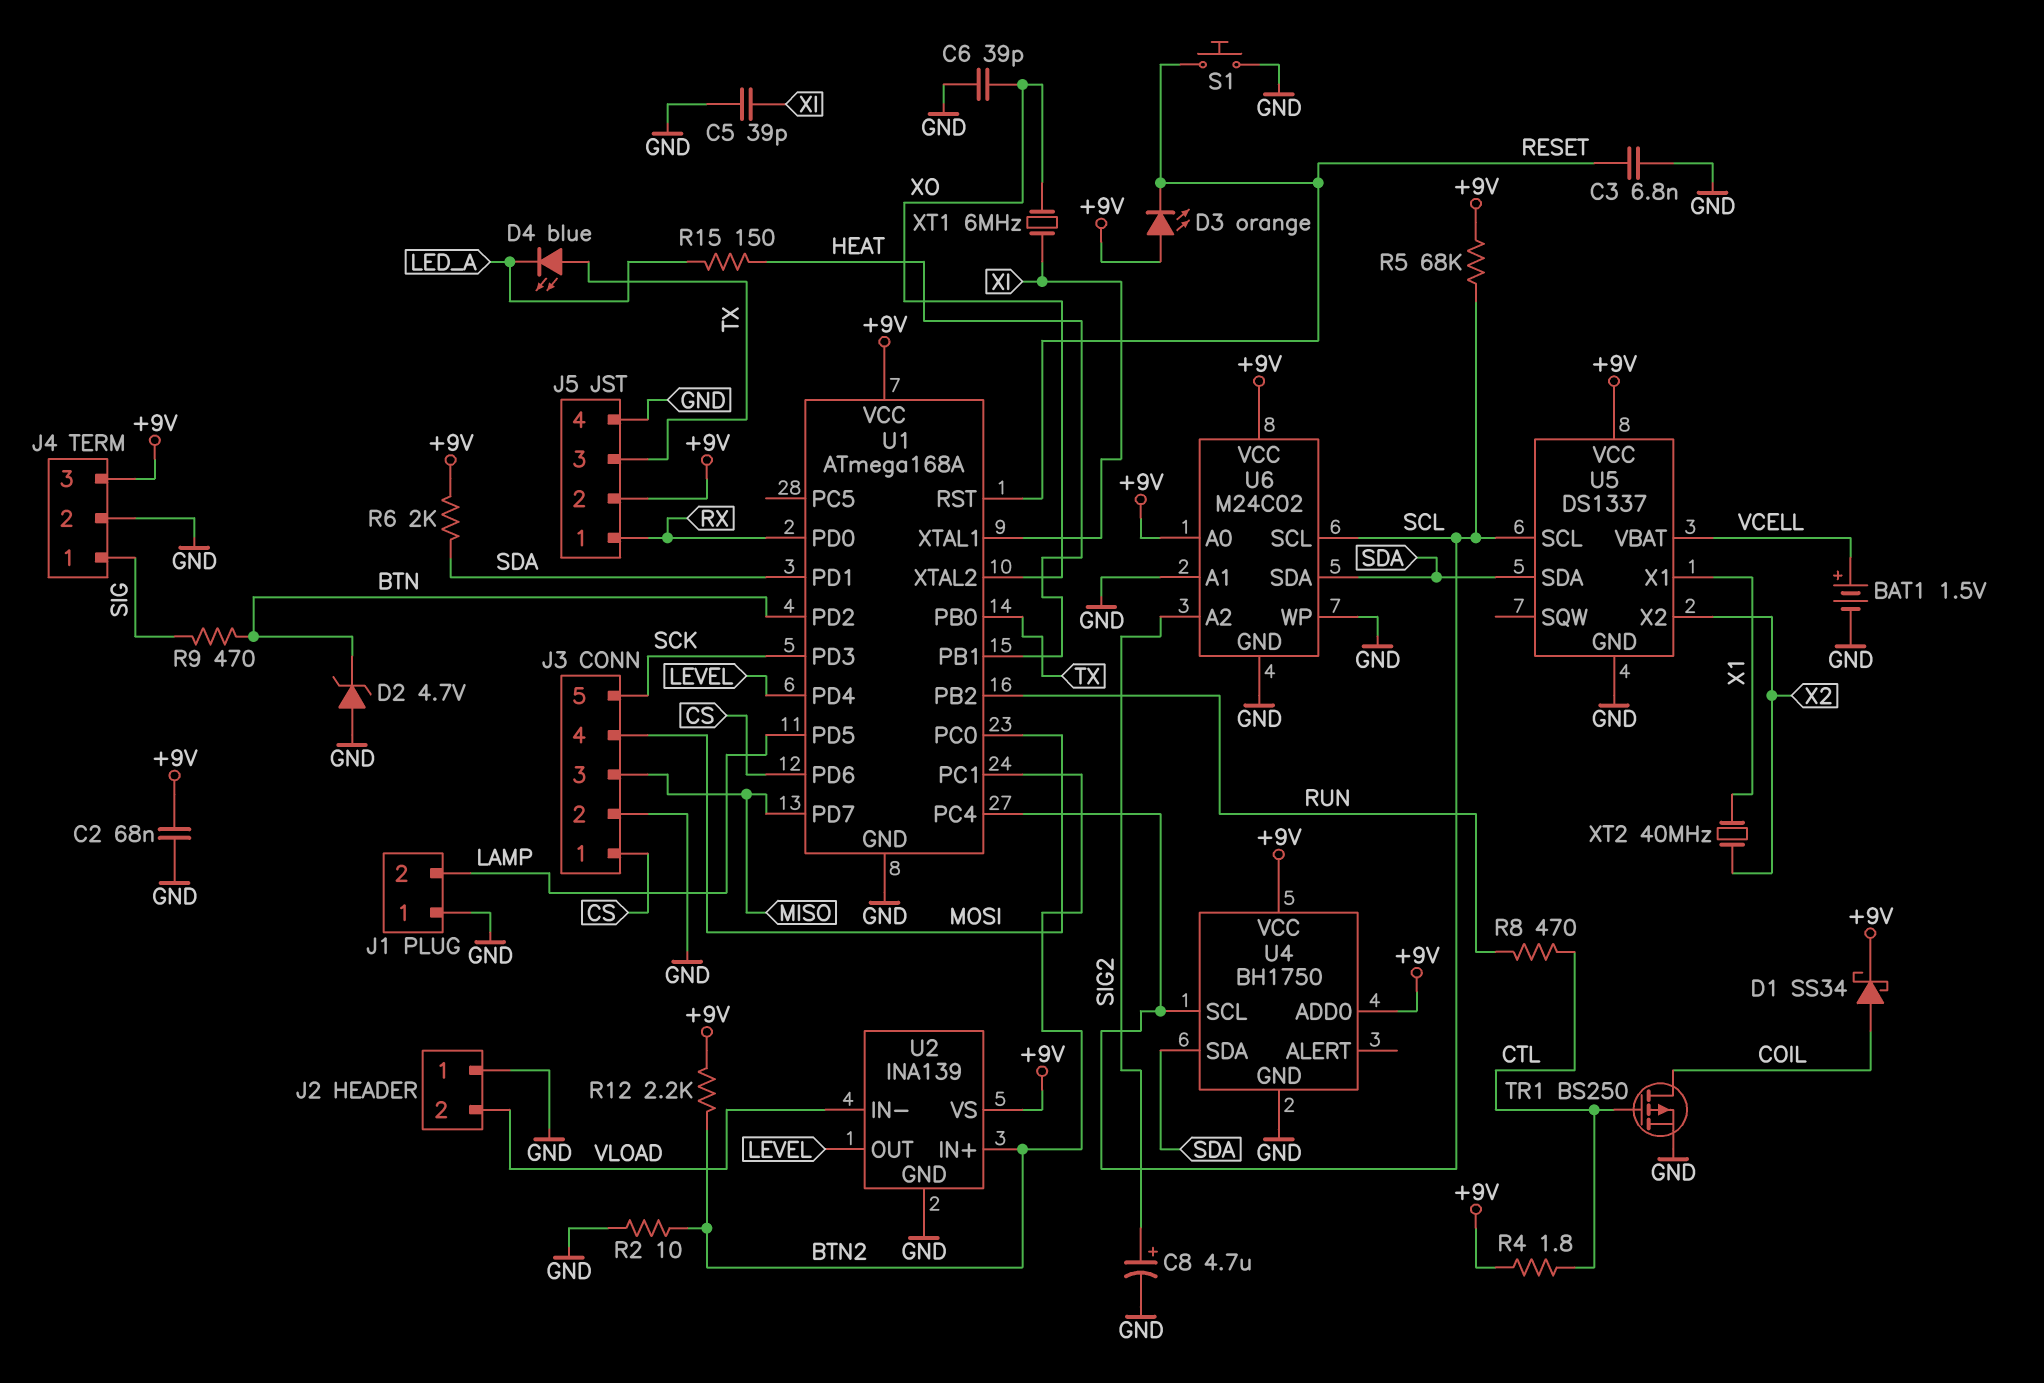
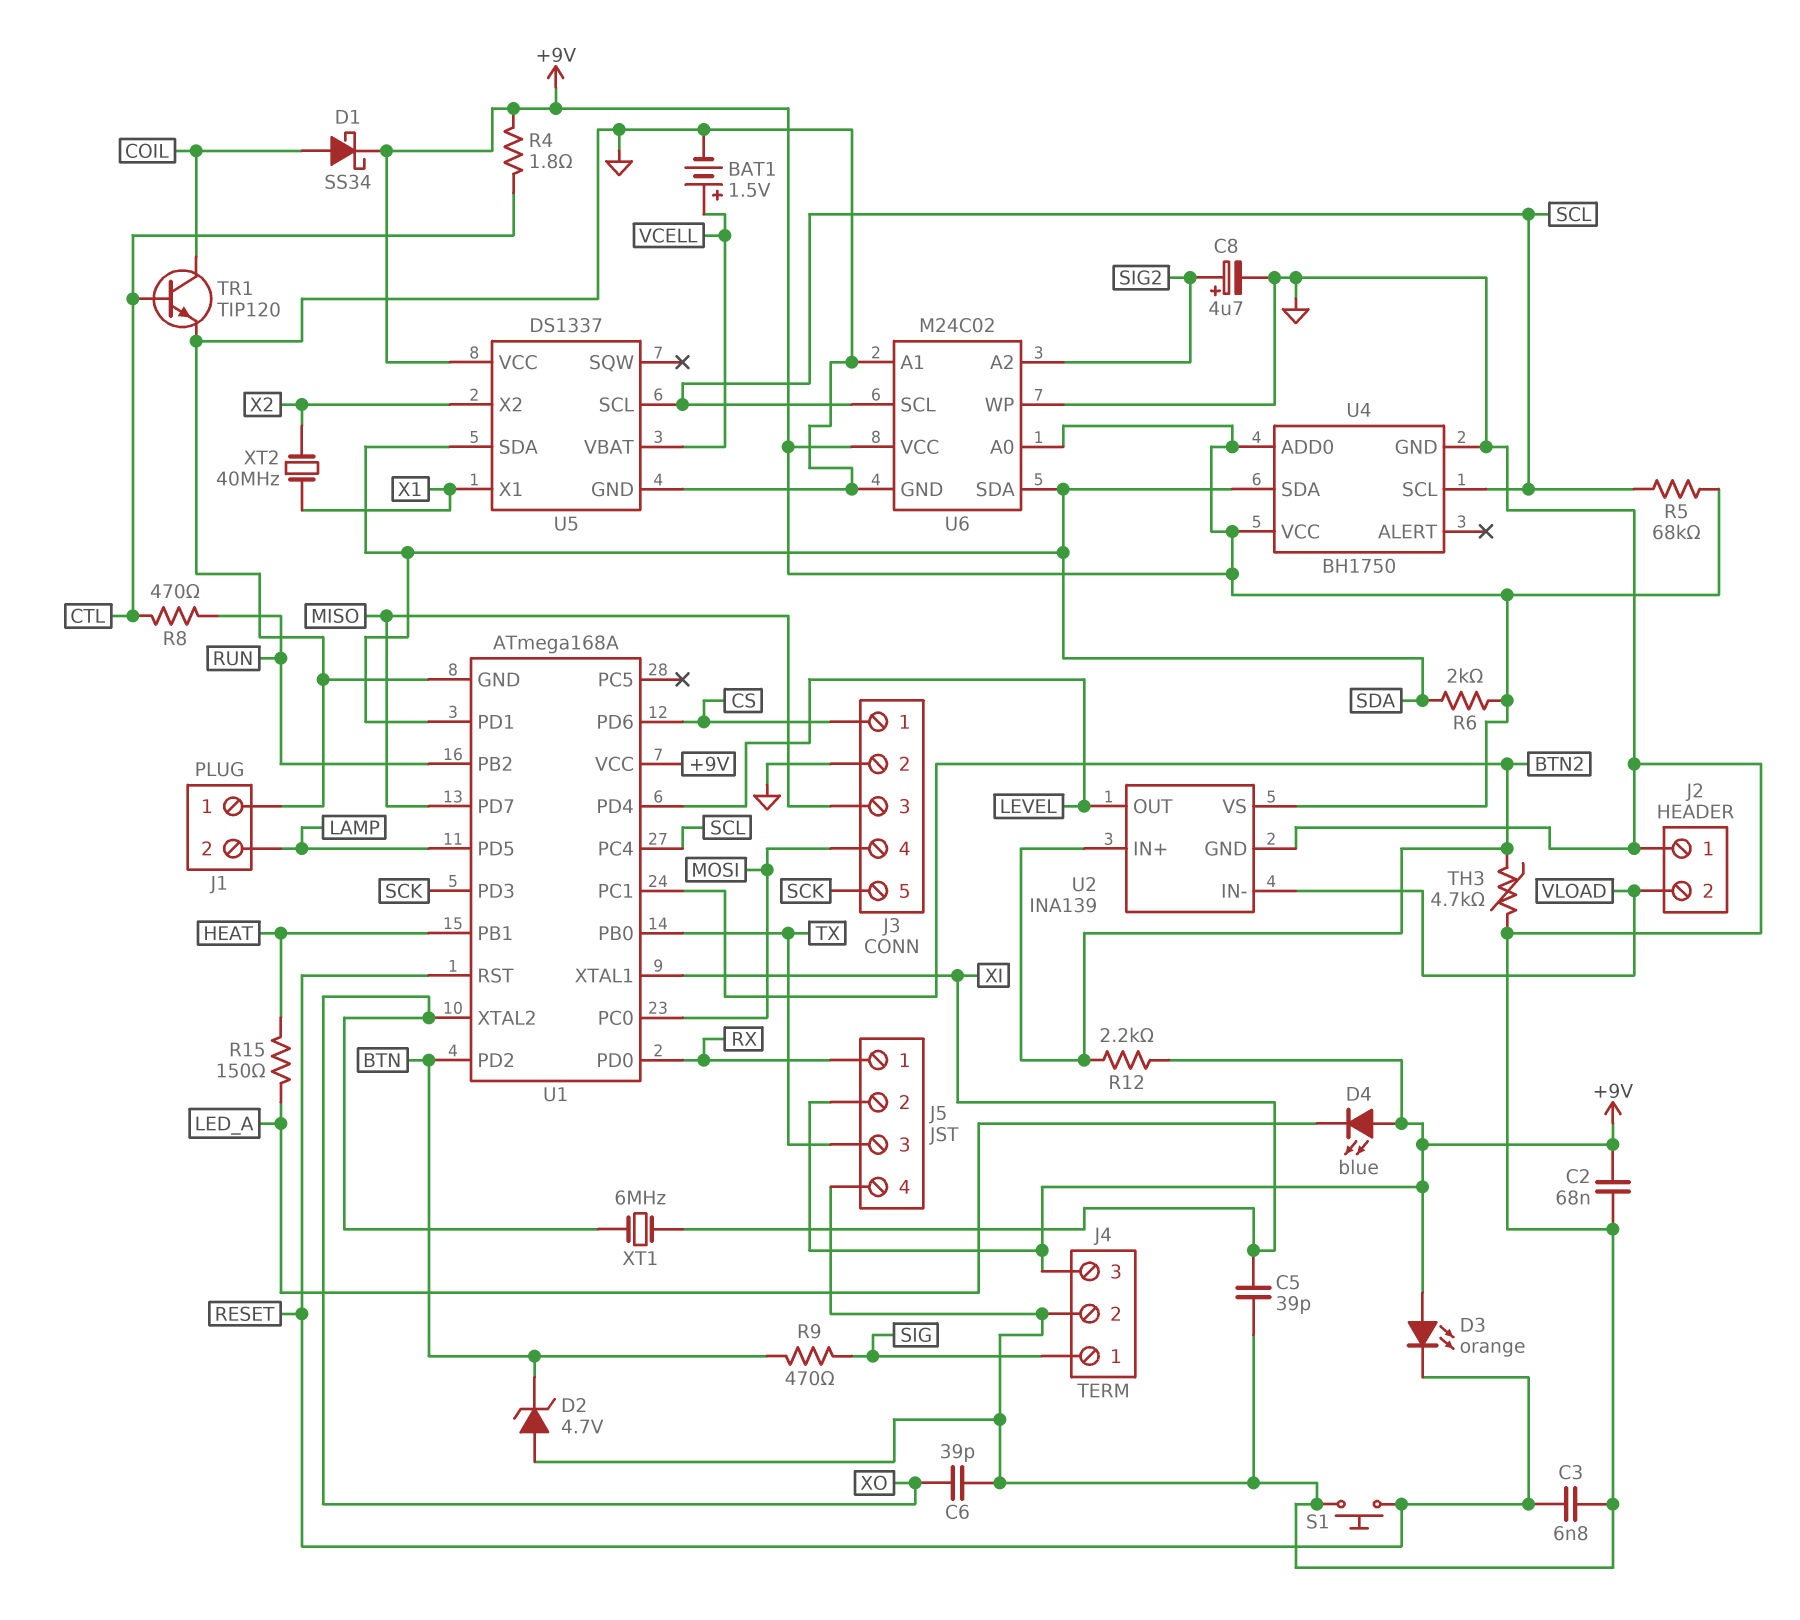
D4: LED blue (A TX, K LED_A) -> LED blue (A +9V, K LED_A)
R2: 10 (BTN2, GND) -> none
TH3: none -> 4.7k (BTN2, GND)
TR1: PMOS BS250 (G CTL, D COIL, S GND) -> NPN TIP120 (B CTL, C COIL, E GND)

